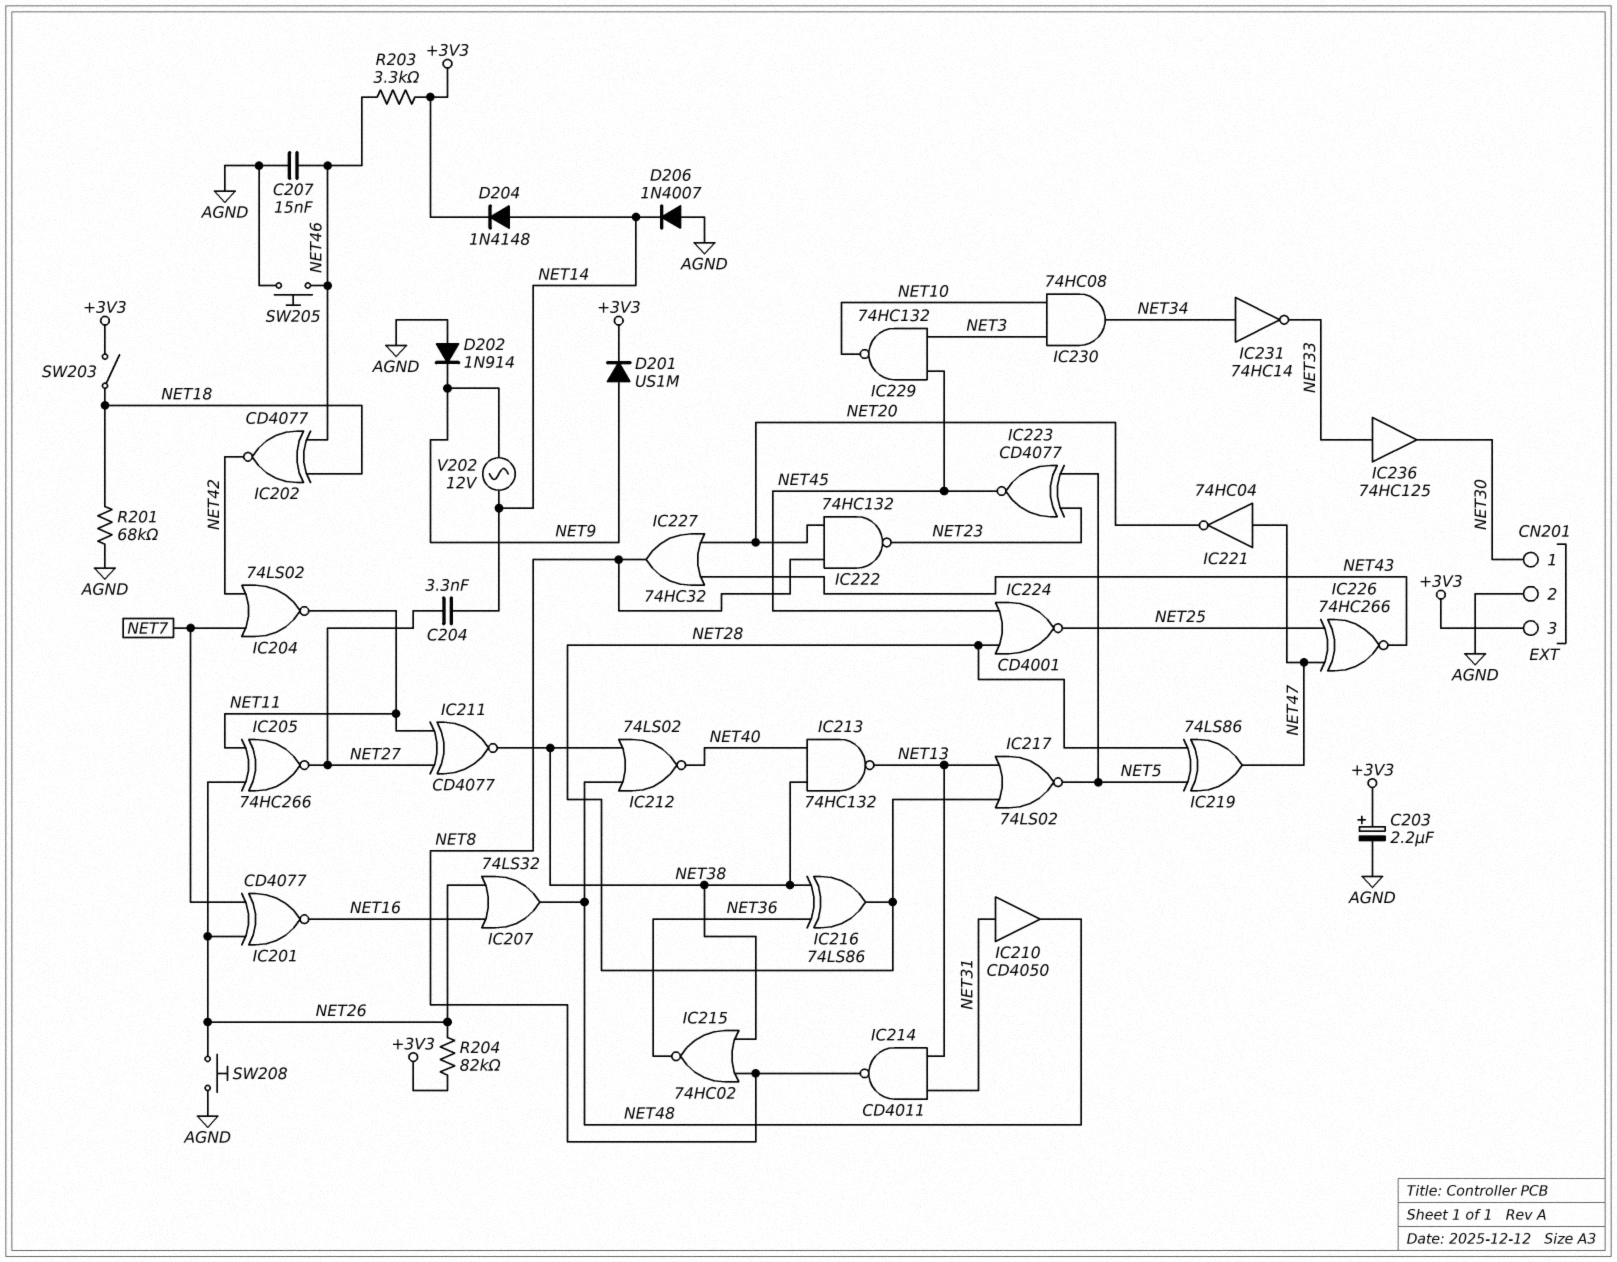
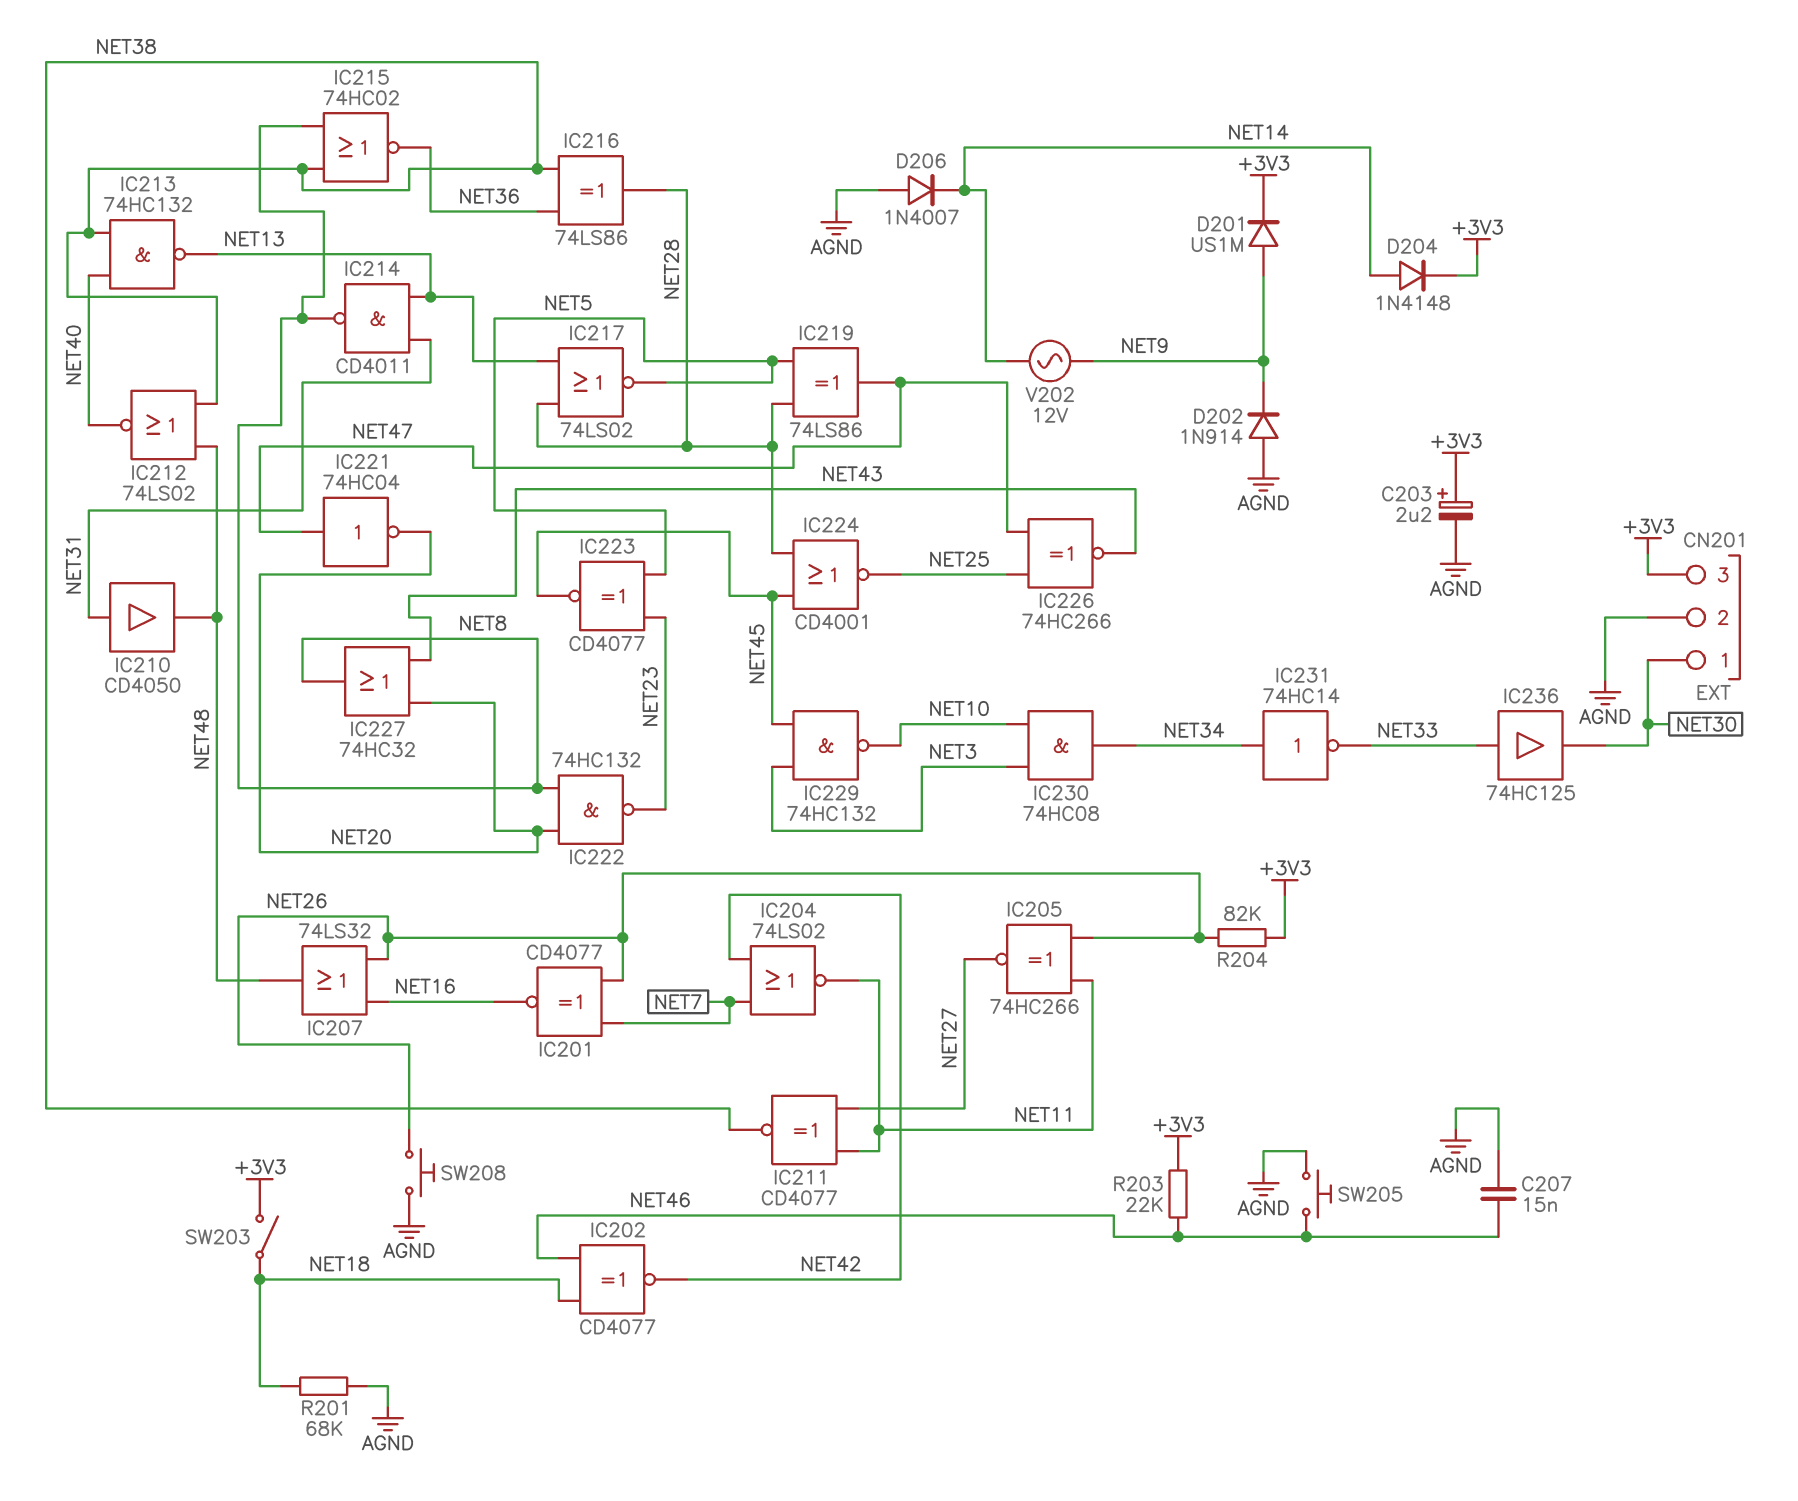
C204: 3.3nF (NET14, NET27) -> none
R203: 3.3k (+3V3, NET46) -> 22k (+3V3, NET46)

